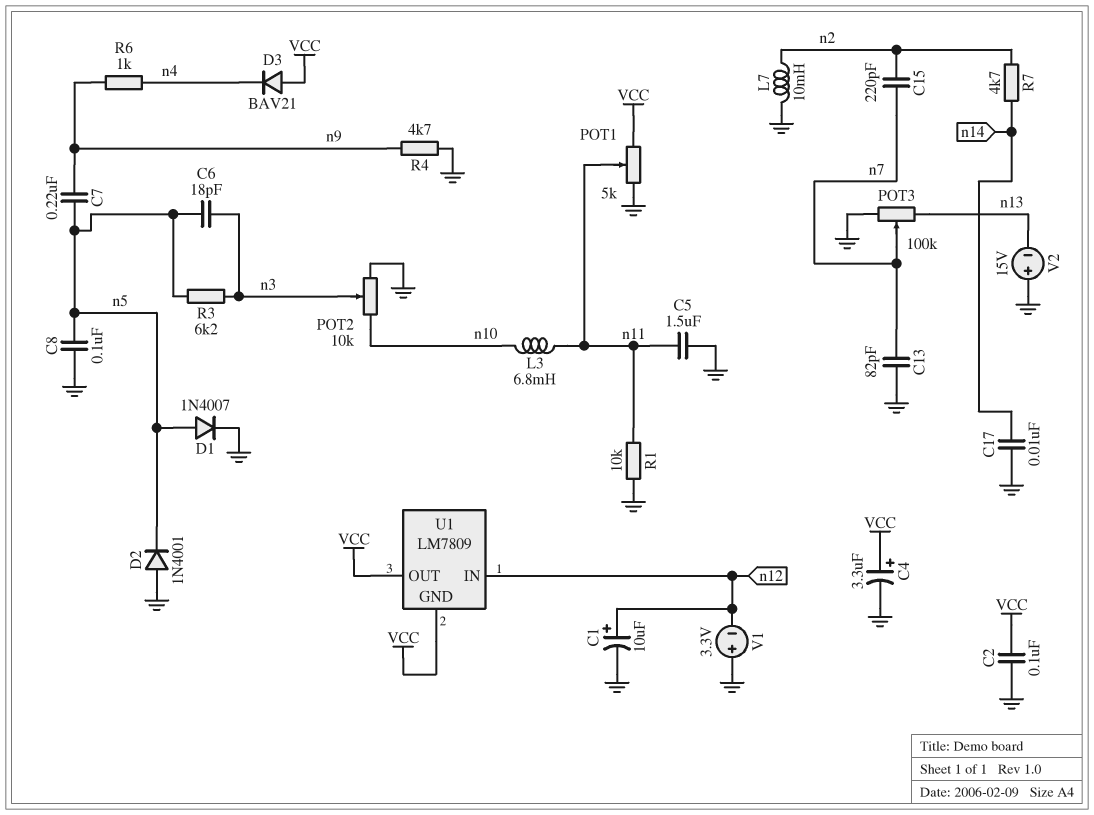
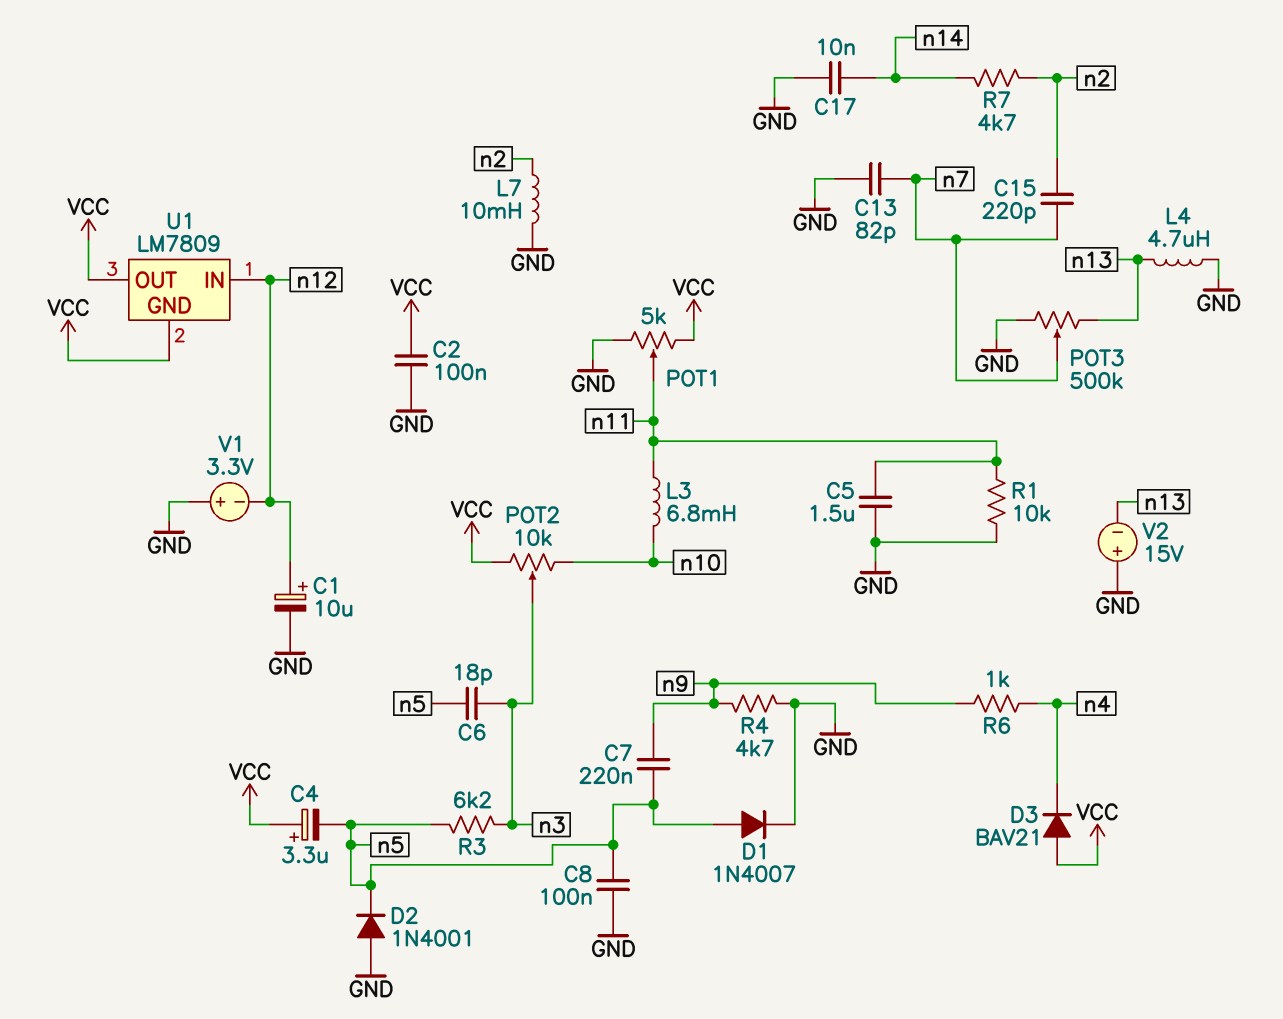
C4: 3.3uF (plus VCC, minus GND) -> 3.3uF (plus VCC, minus n5)
L4: none -> 4.7uH (GND, n13)
POT2: 10k (GND, n10, wiper n3) -> 10k (VCC, n10, wiper n3)
POT3: 100k (GND, n13, wiper n7) -> 500k (GND, n13, wiper n7)

